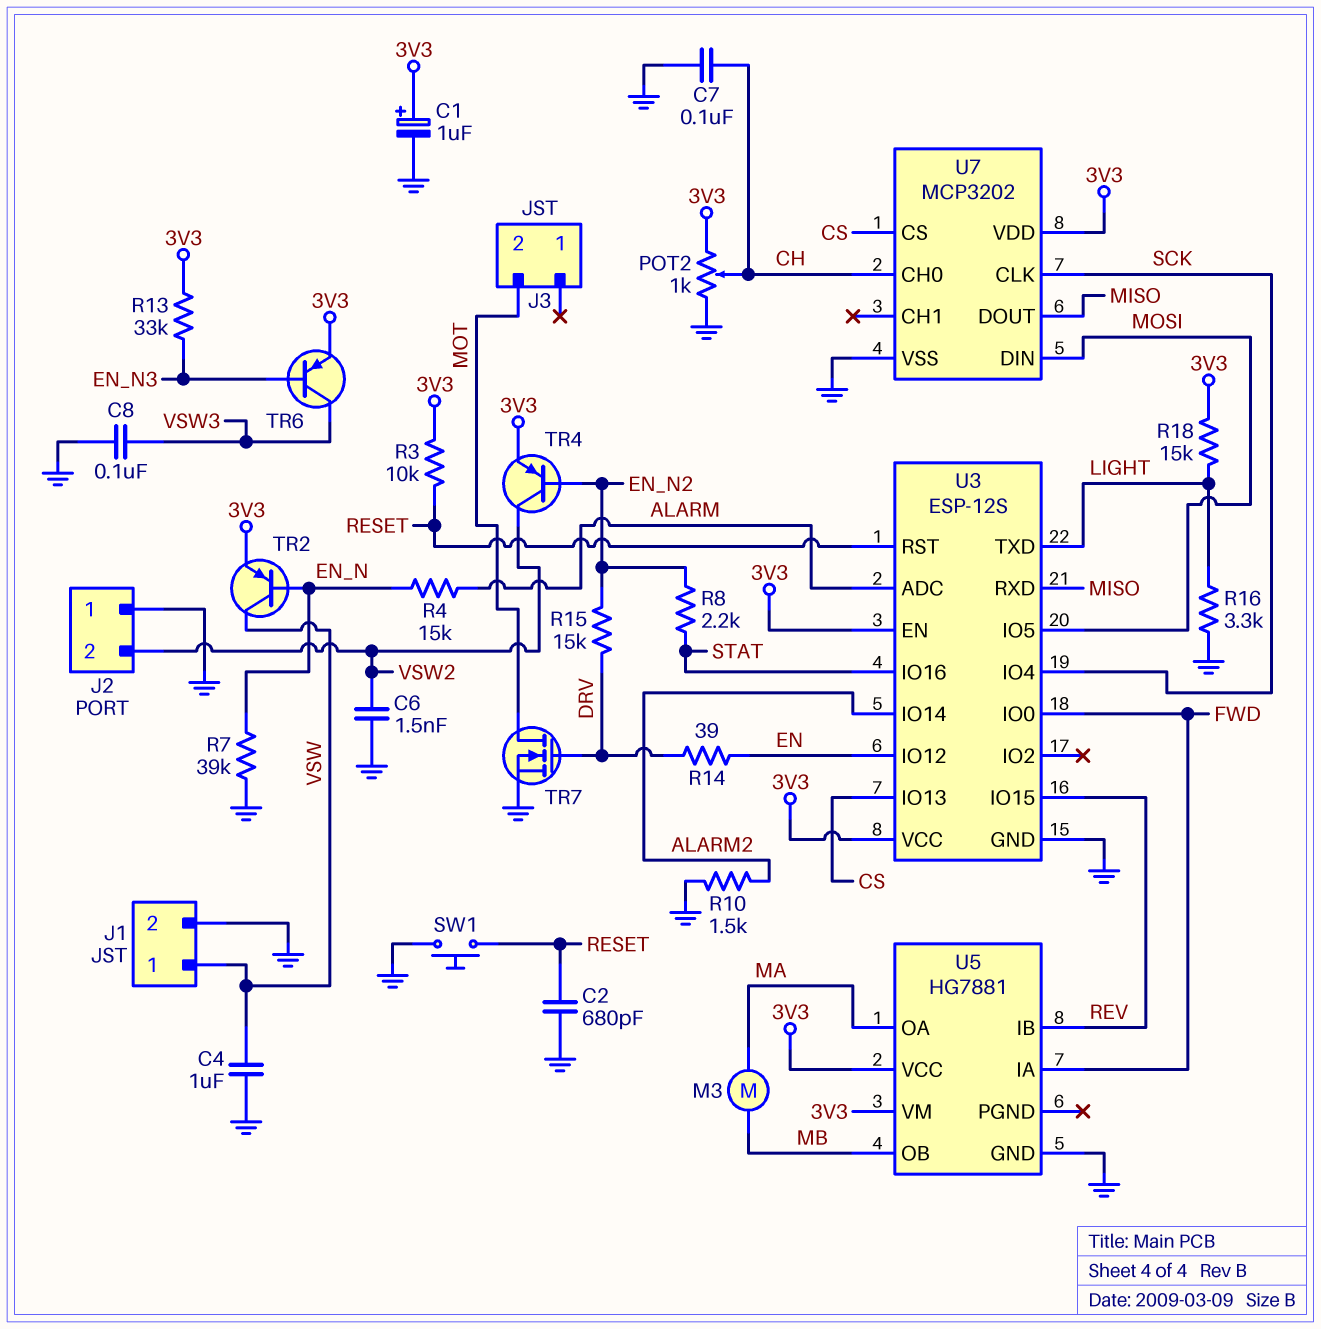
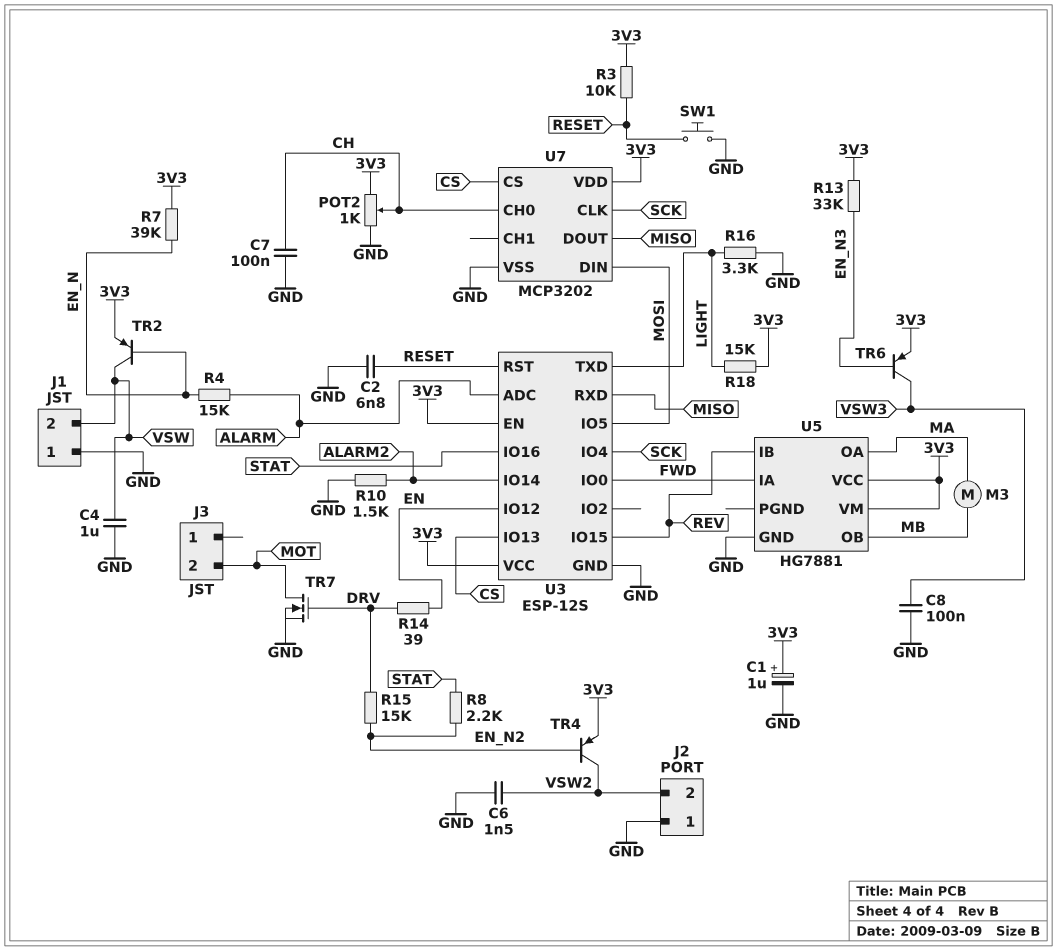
C2: 680pF (GND, RESET) -> 6.8nF (GND, RESET)
J1 pin 1: VSW -> GND
J1 pin 2: GND -> VSW
R7: 39k (EN_N, GND) -> 39k (3V3, EN_N)

